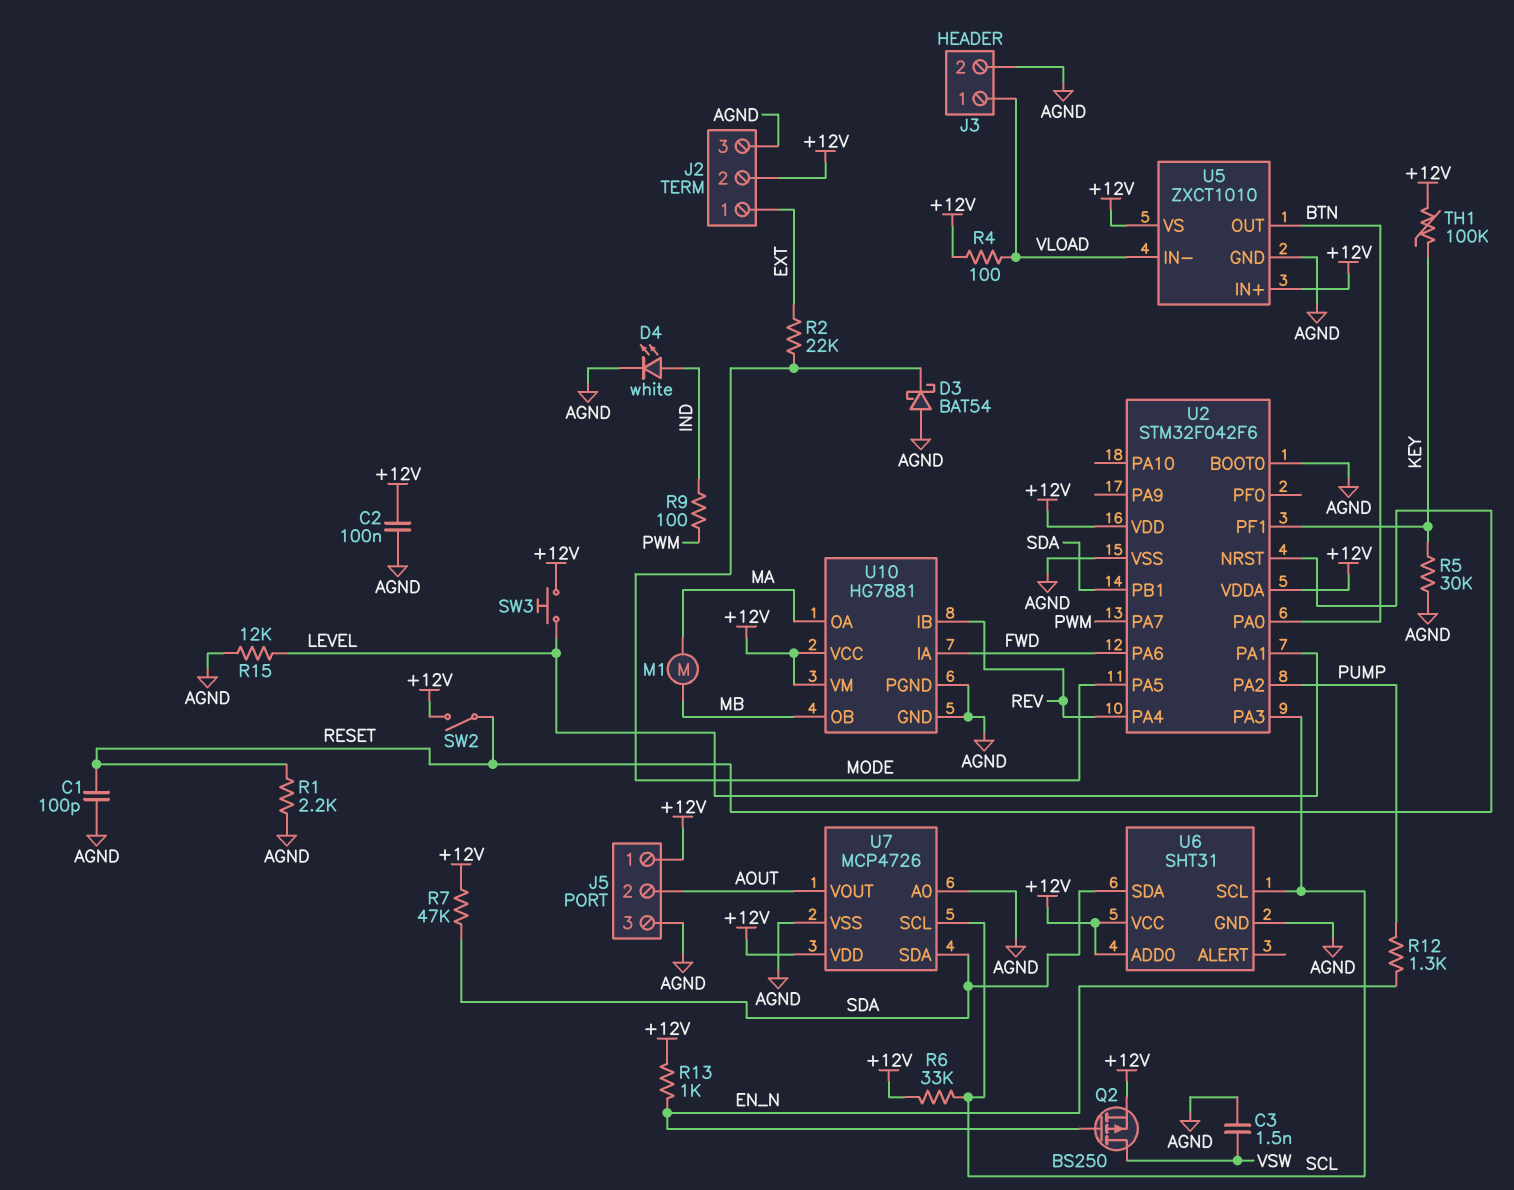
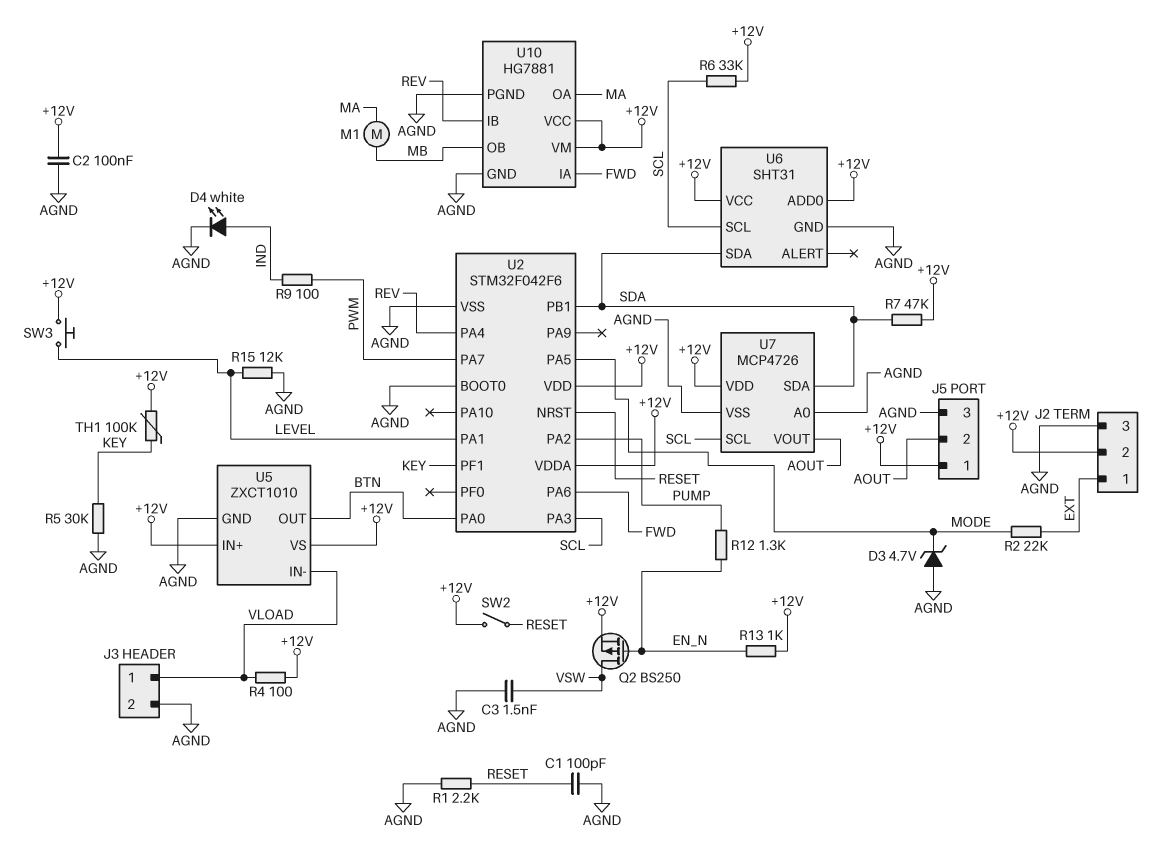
D3: schottky BAT54 (A AGND, K MODE) -> zener 4.7V (A AGND, K MODE)

